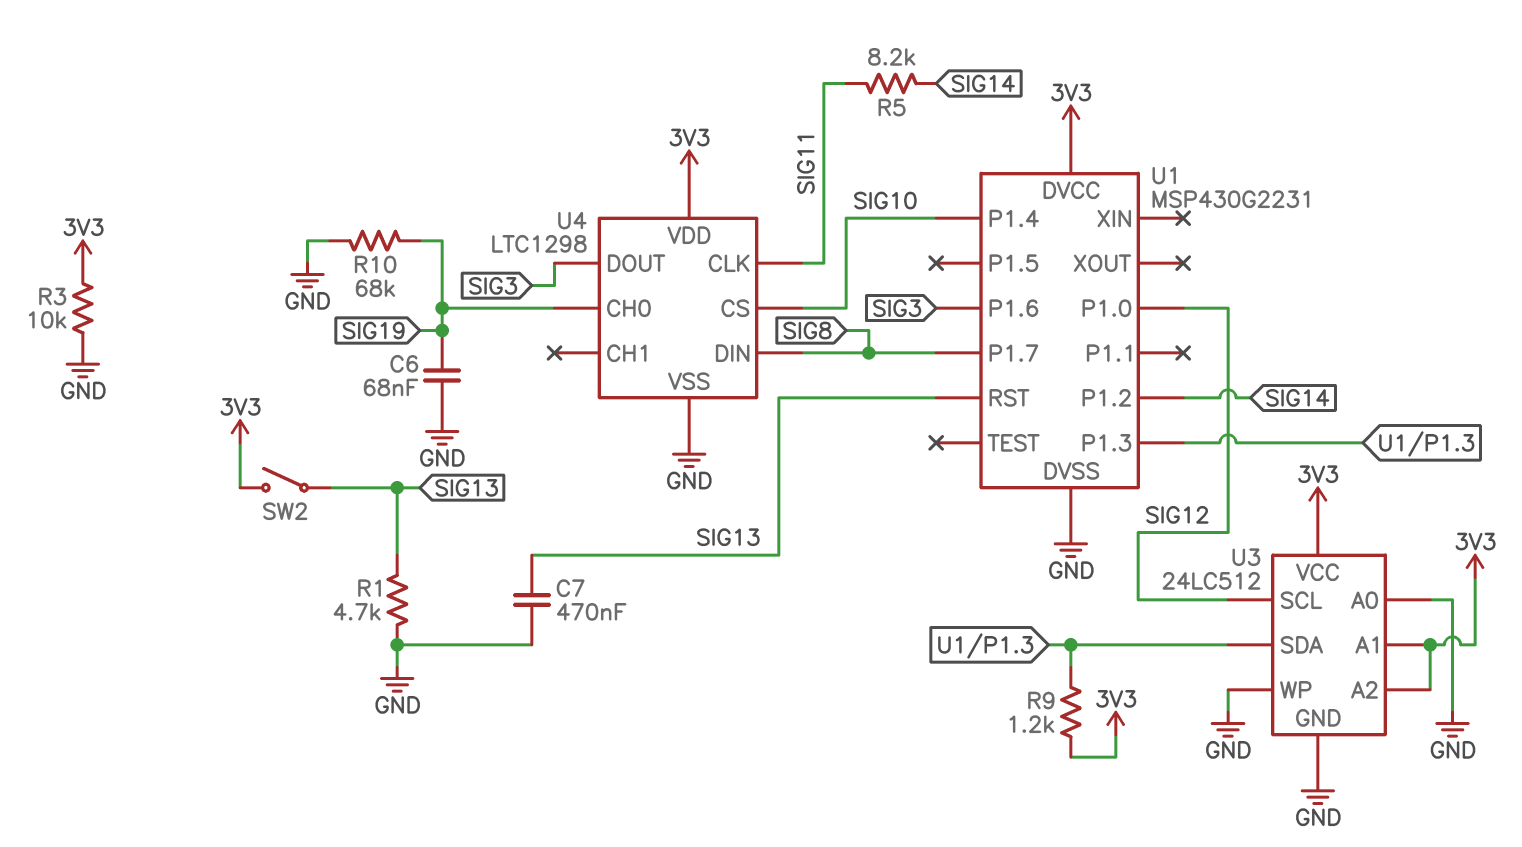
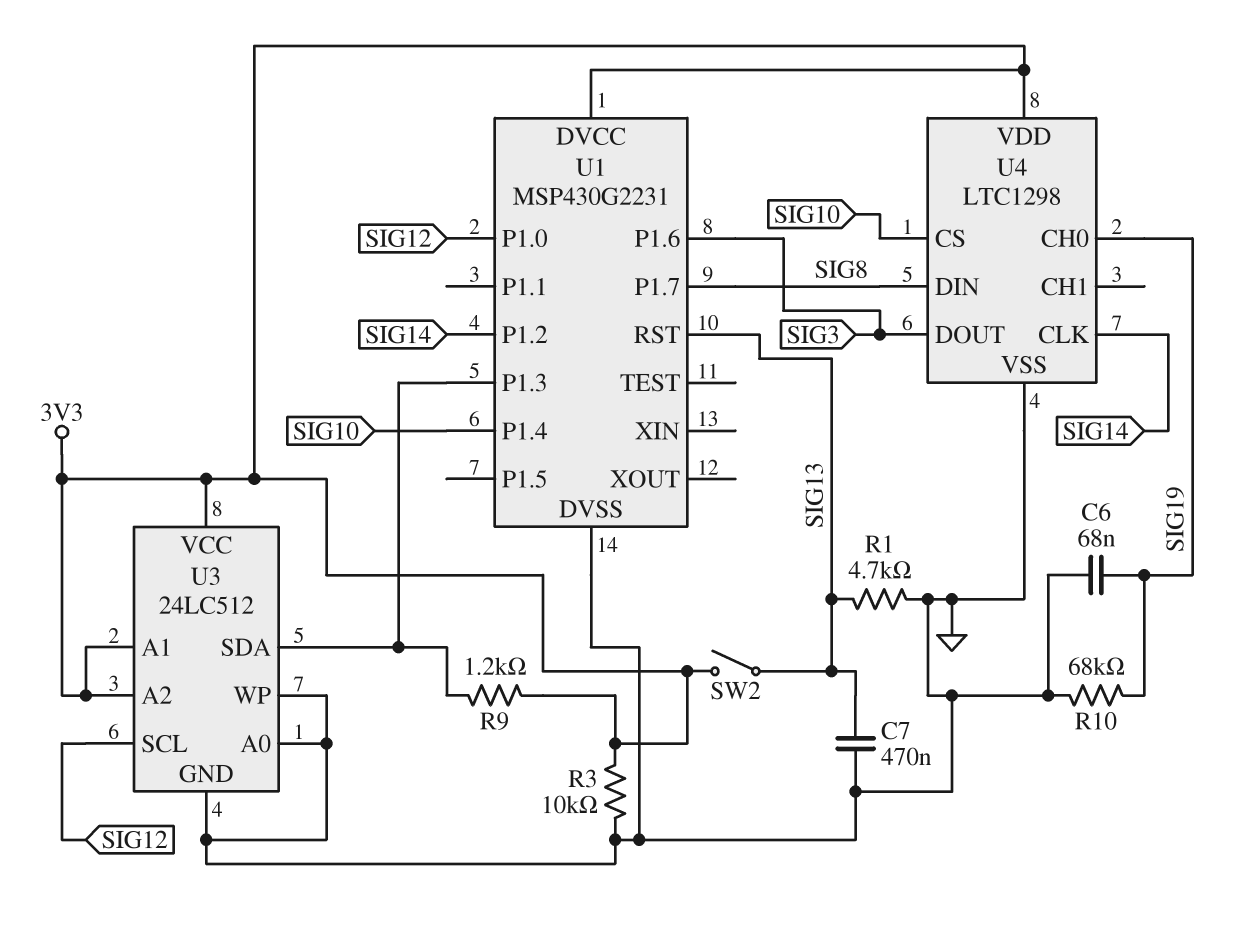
R5: 8.2k (SIG11, SIG14) -> none
U4 pin CLK: SIG11 -> SIG14

